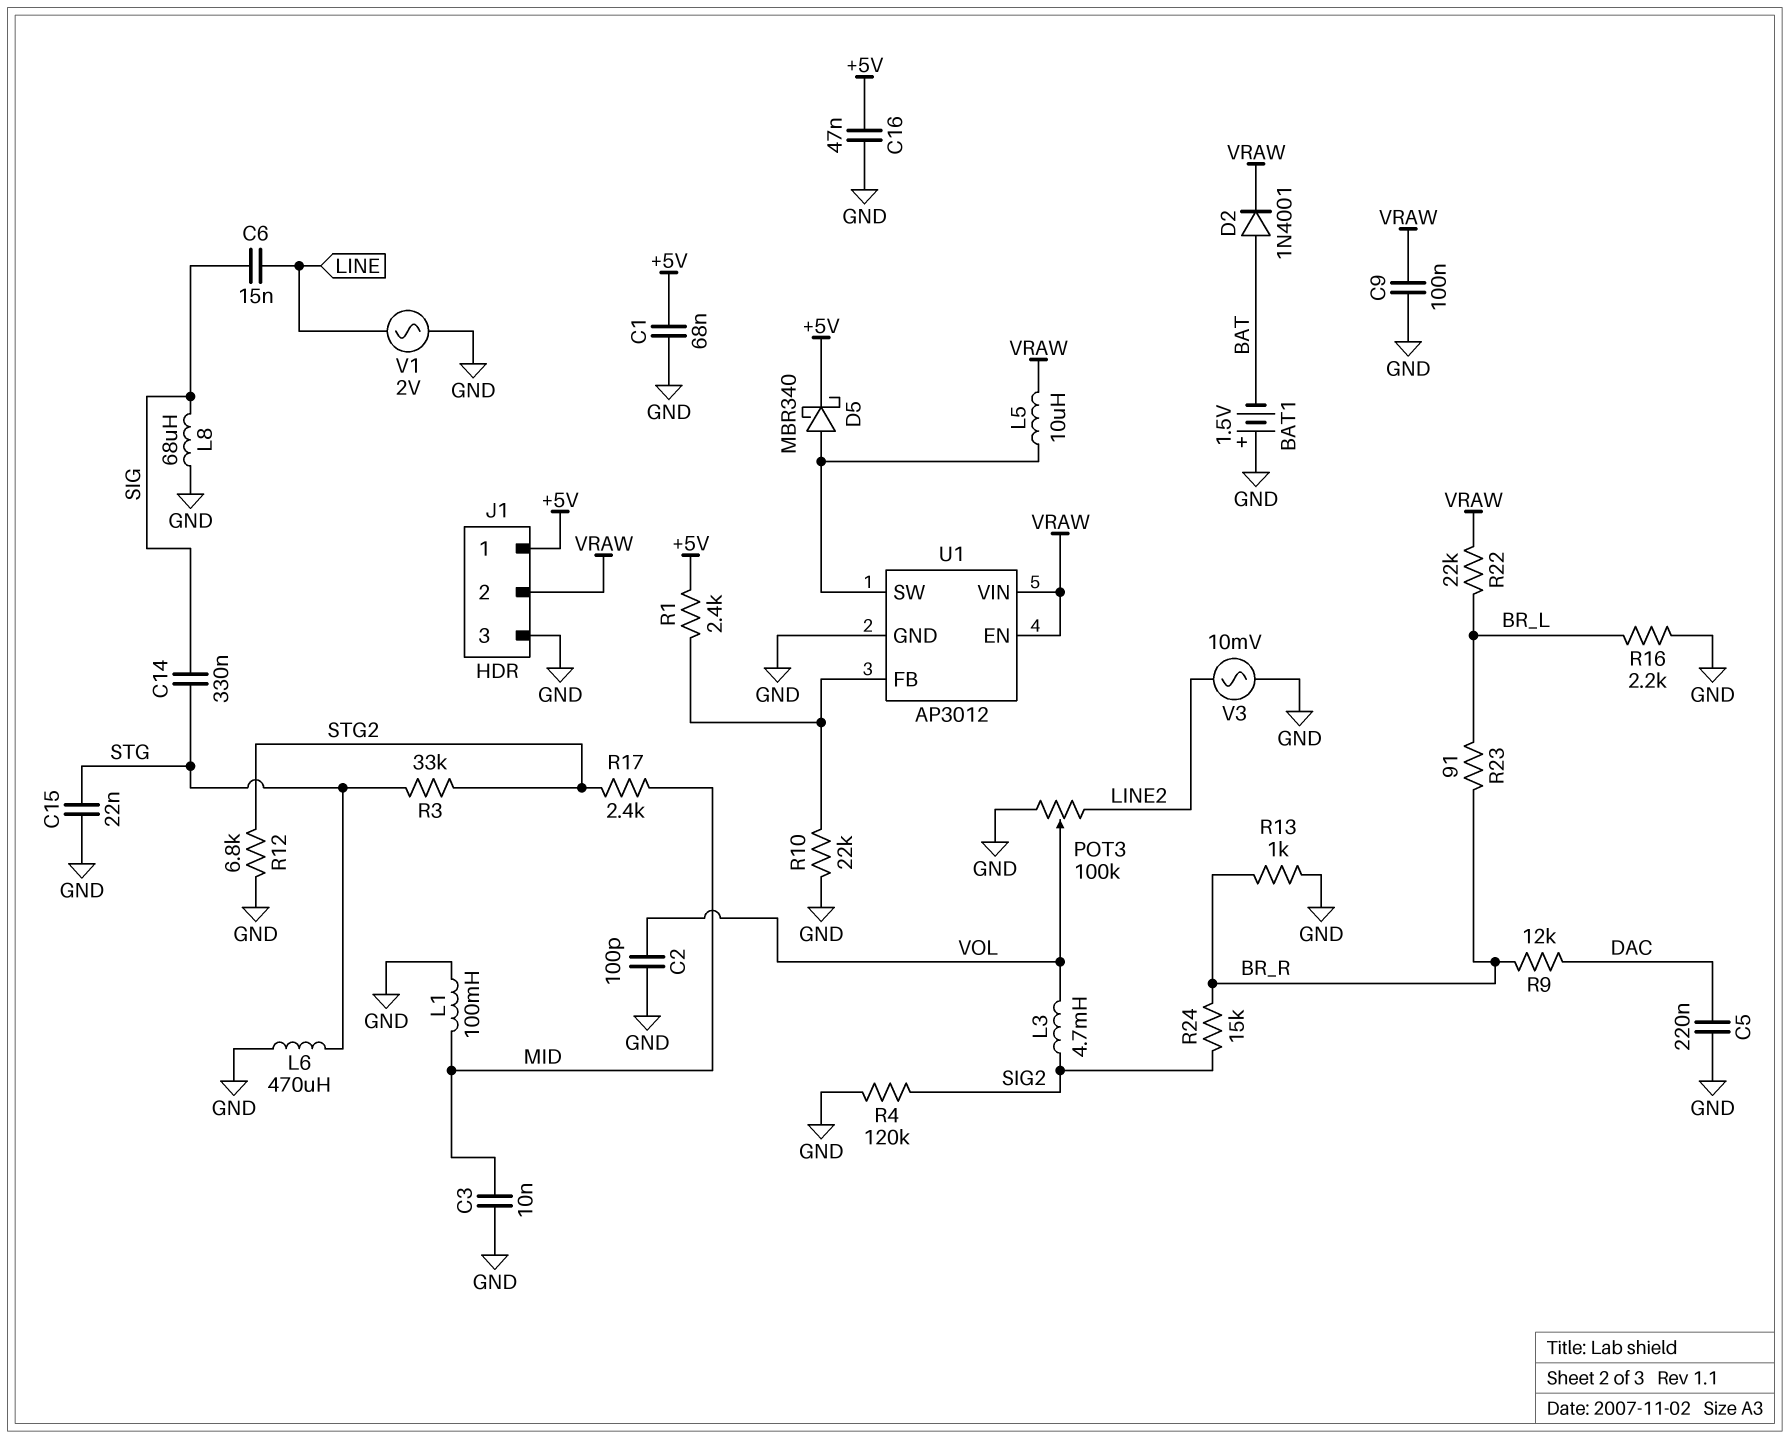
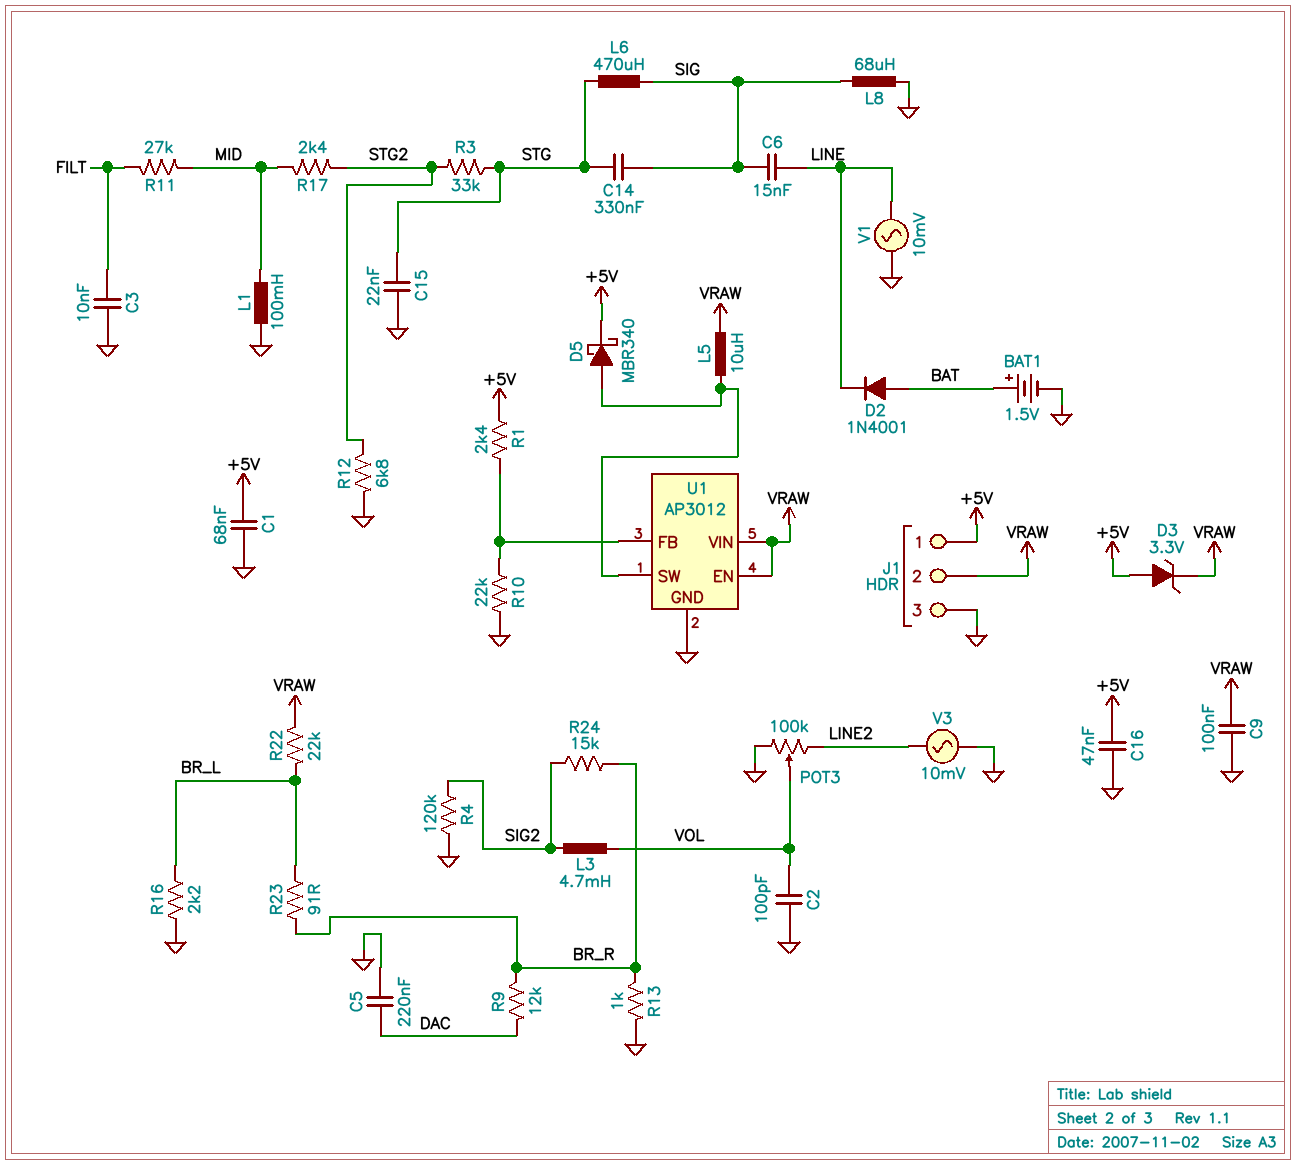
BAT1: 1.5V (plus GND, minus BAT) -> 1.5V (plus BAT, minus GND)
C3: 10nF (GND, MID) -> 10nF (FILT, GND)
D2: diode 1N4001 (A BAT, K VRAW) -> diode 1N4001 (A BAT, K LINE)
D3: none -> zener 3.3V (A +5V, K VRAW)
L6: 470uH (GND, STG) -> 470uH (SIG, STG)
R11: none -> 27k (FILT, MID)
V1: AC 2V (GND, LINE) -> AC 10mV (GND, LINE)

